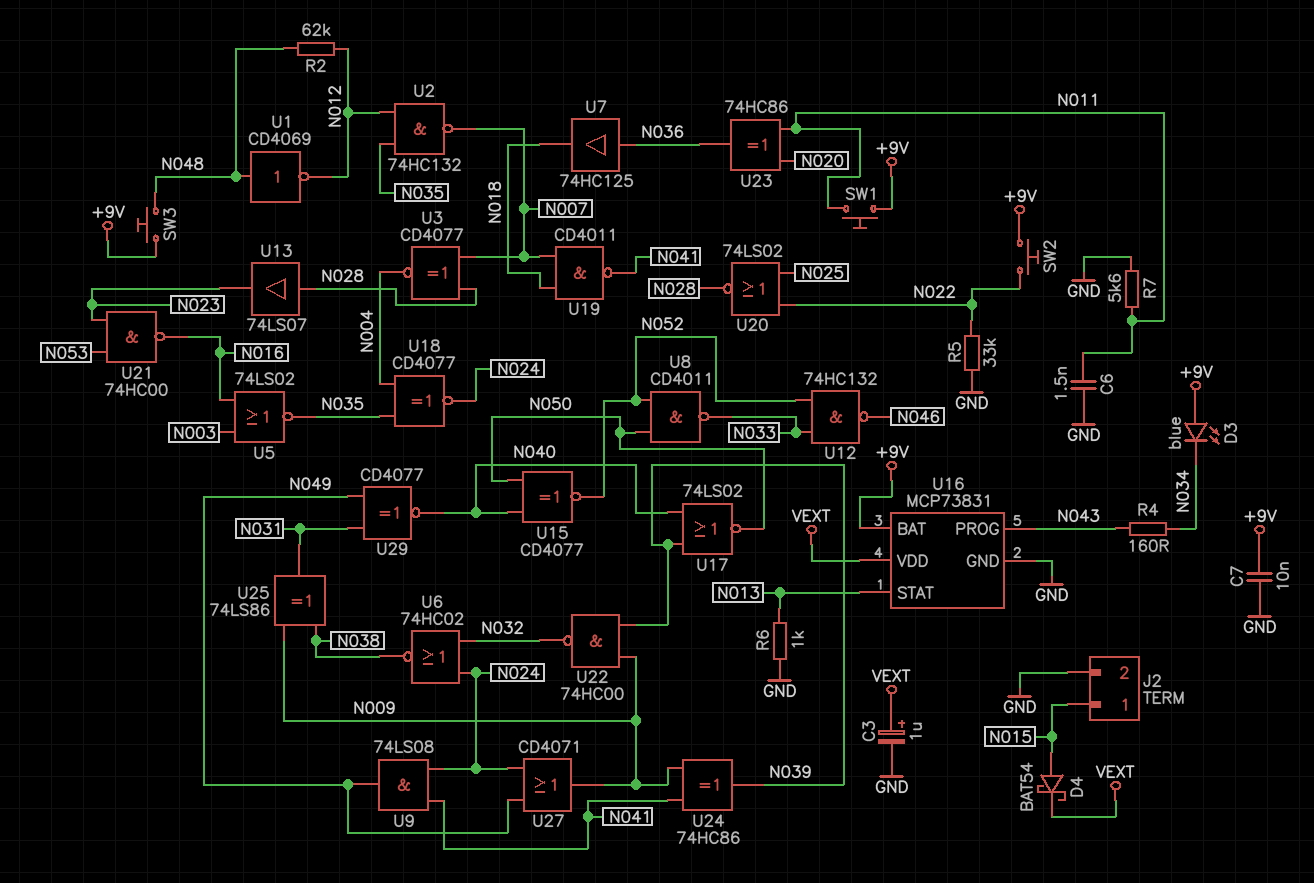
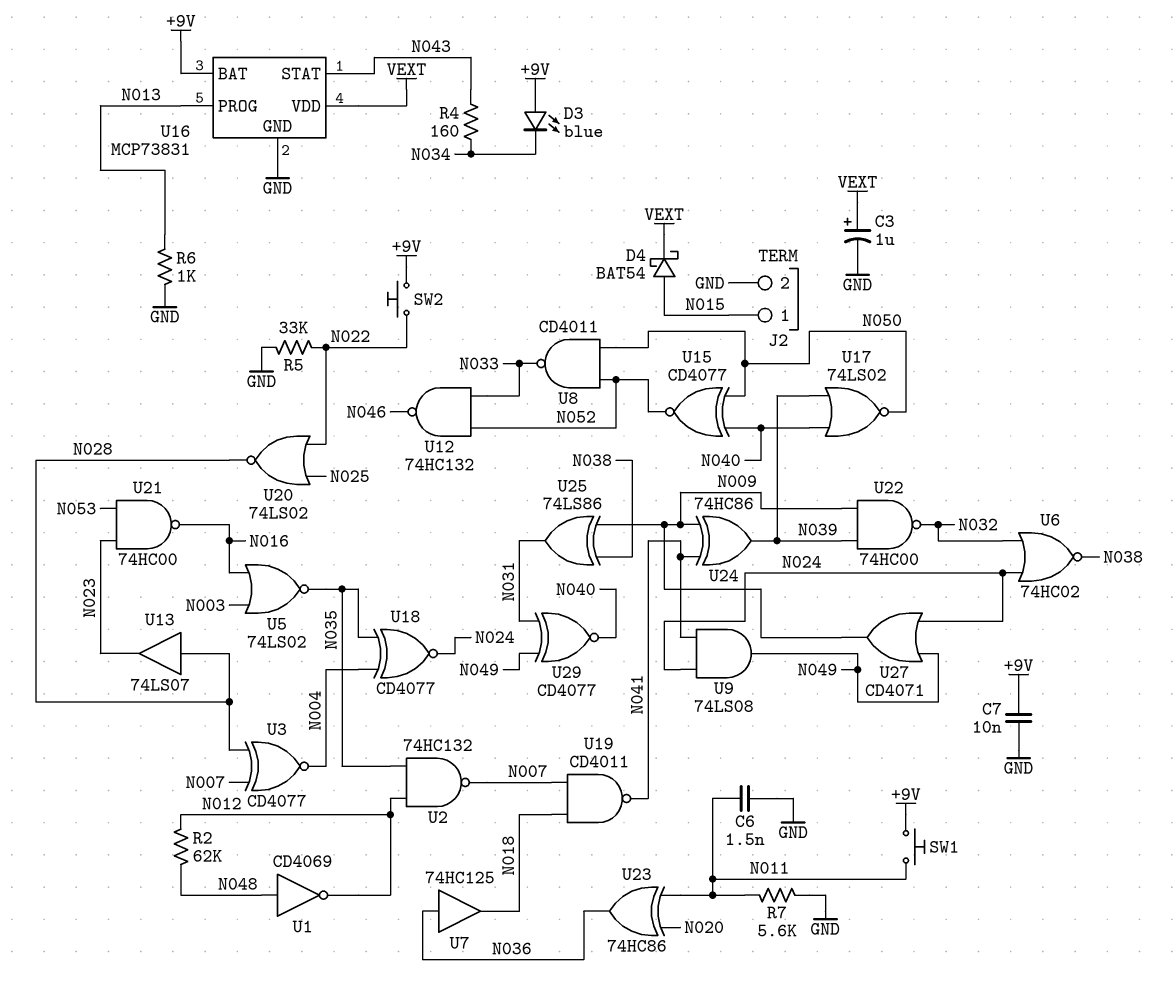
SW3: button (+9V, N048) -> none
U16 pin PROG: N043 -> N013
U16 pin STAT: N013 -> N043

